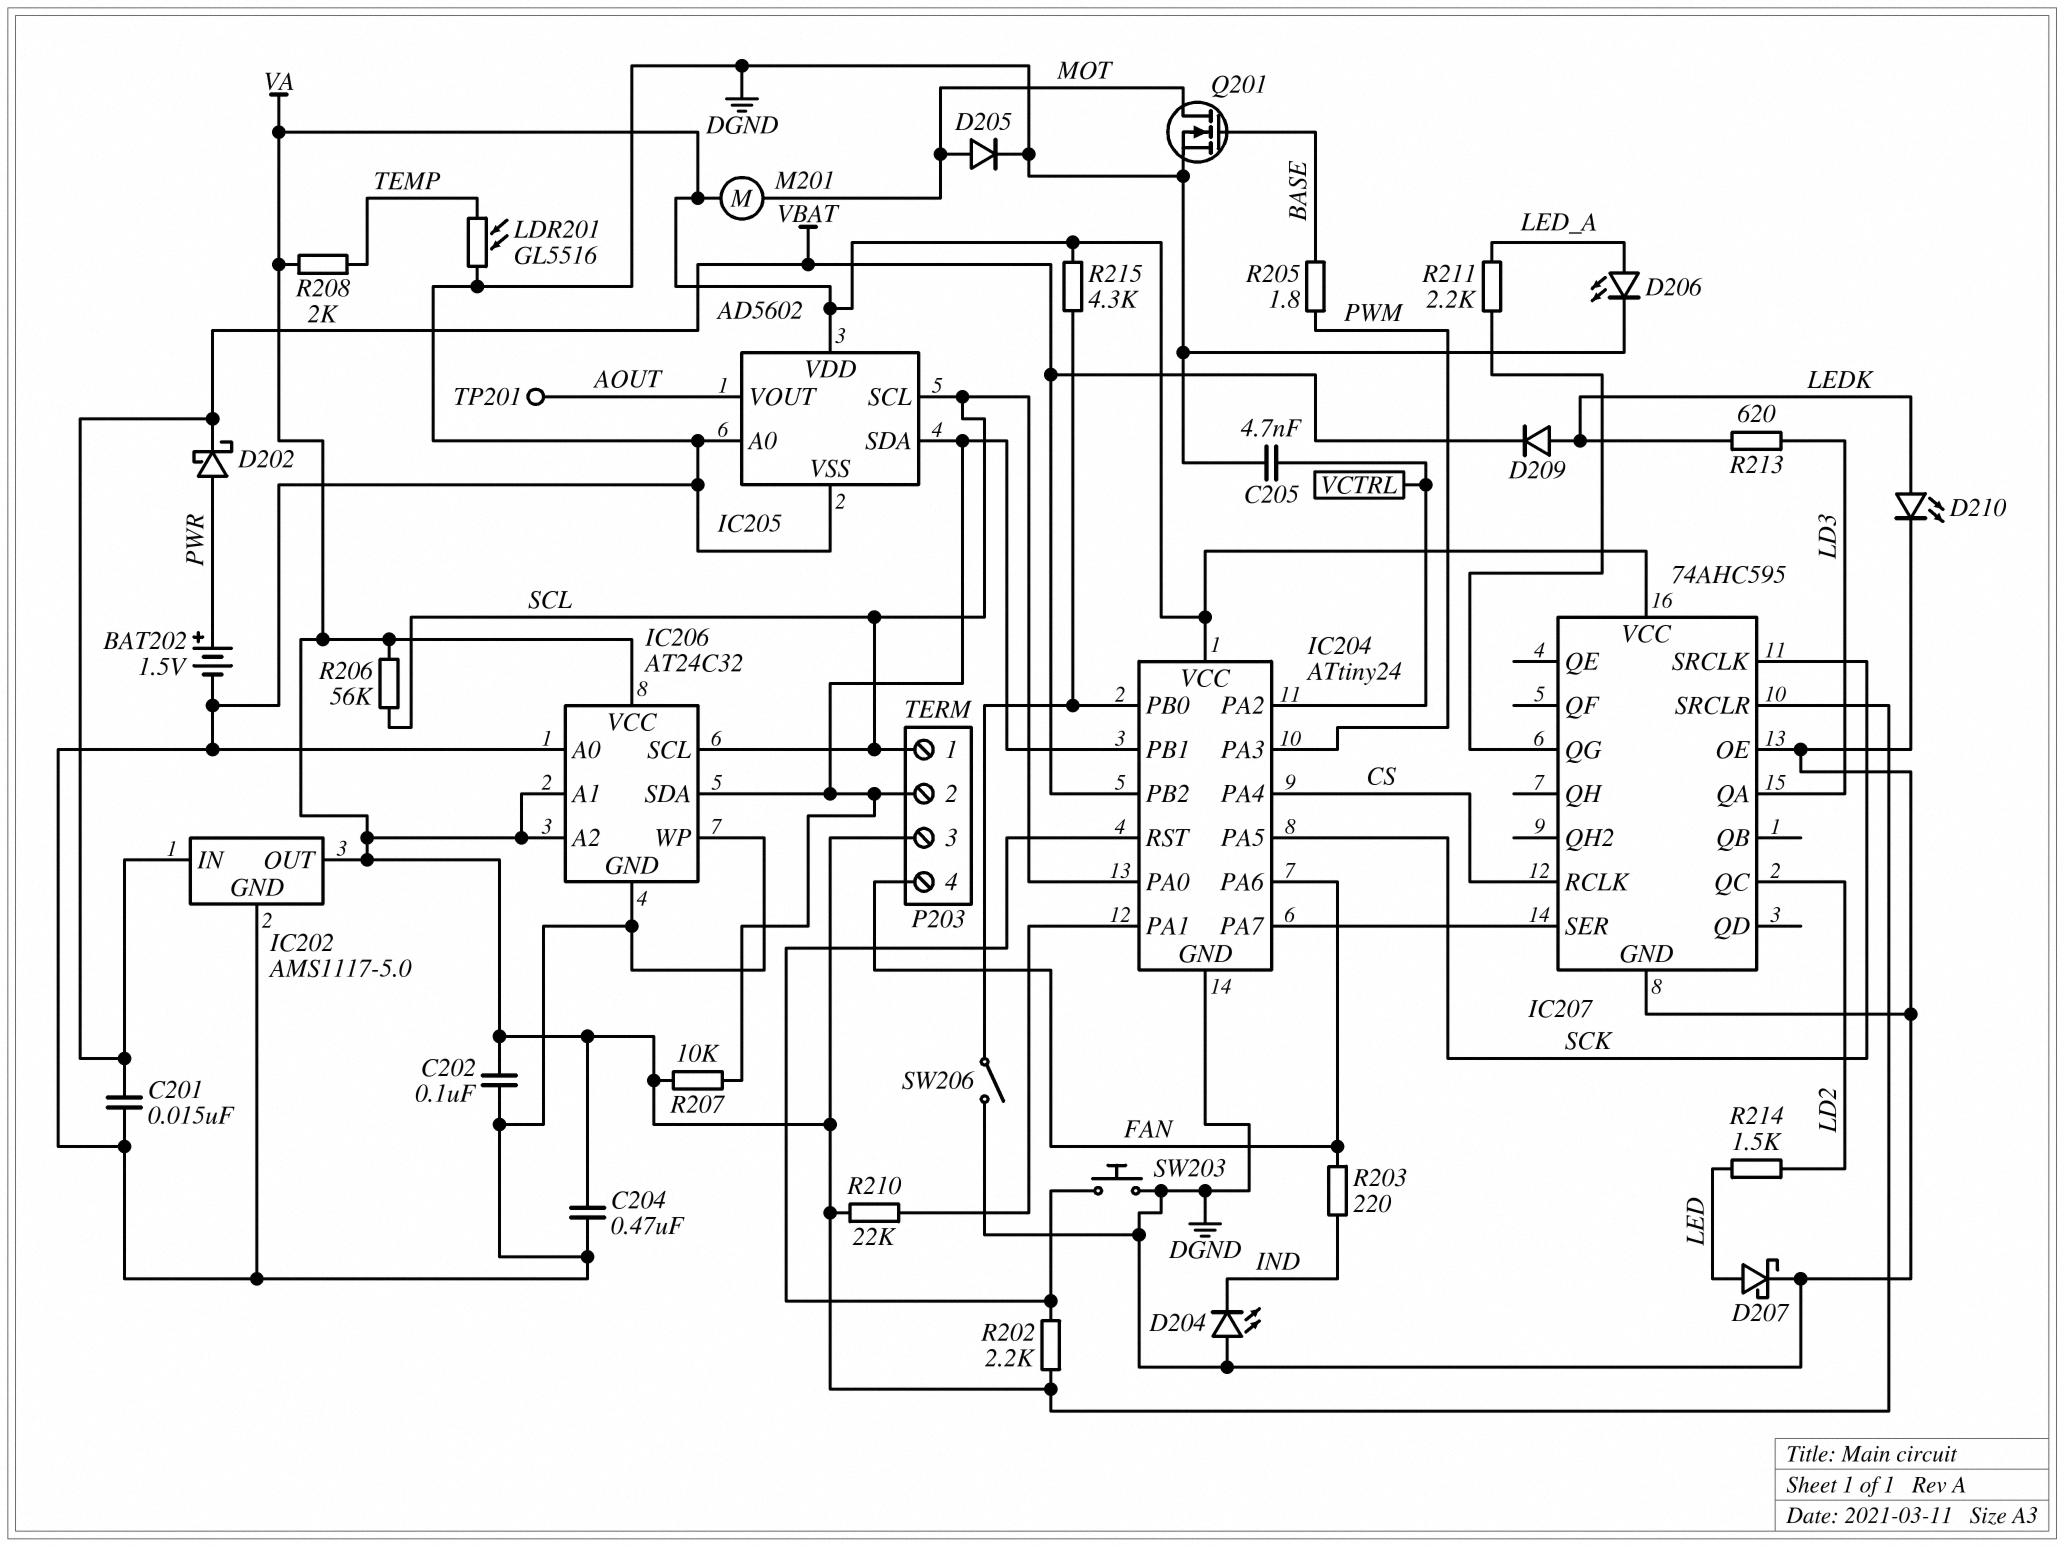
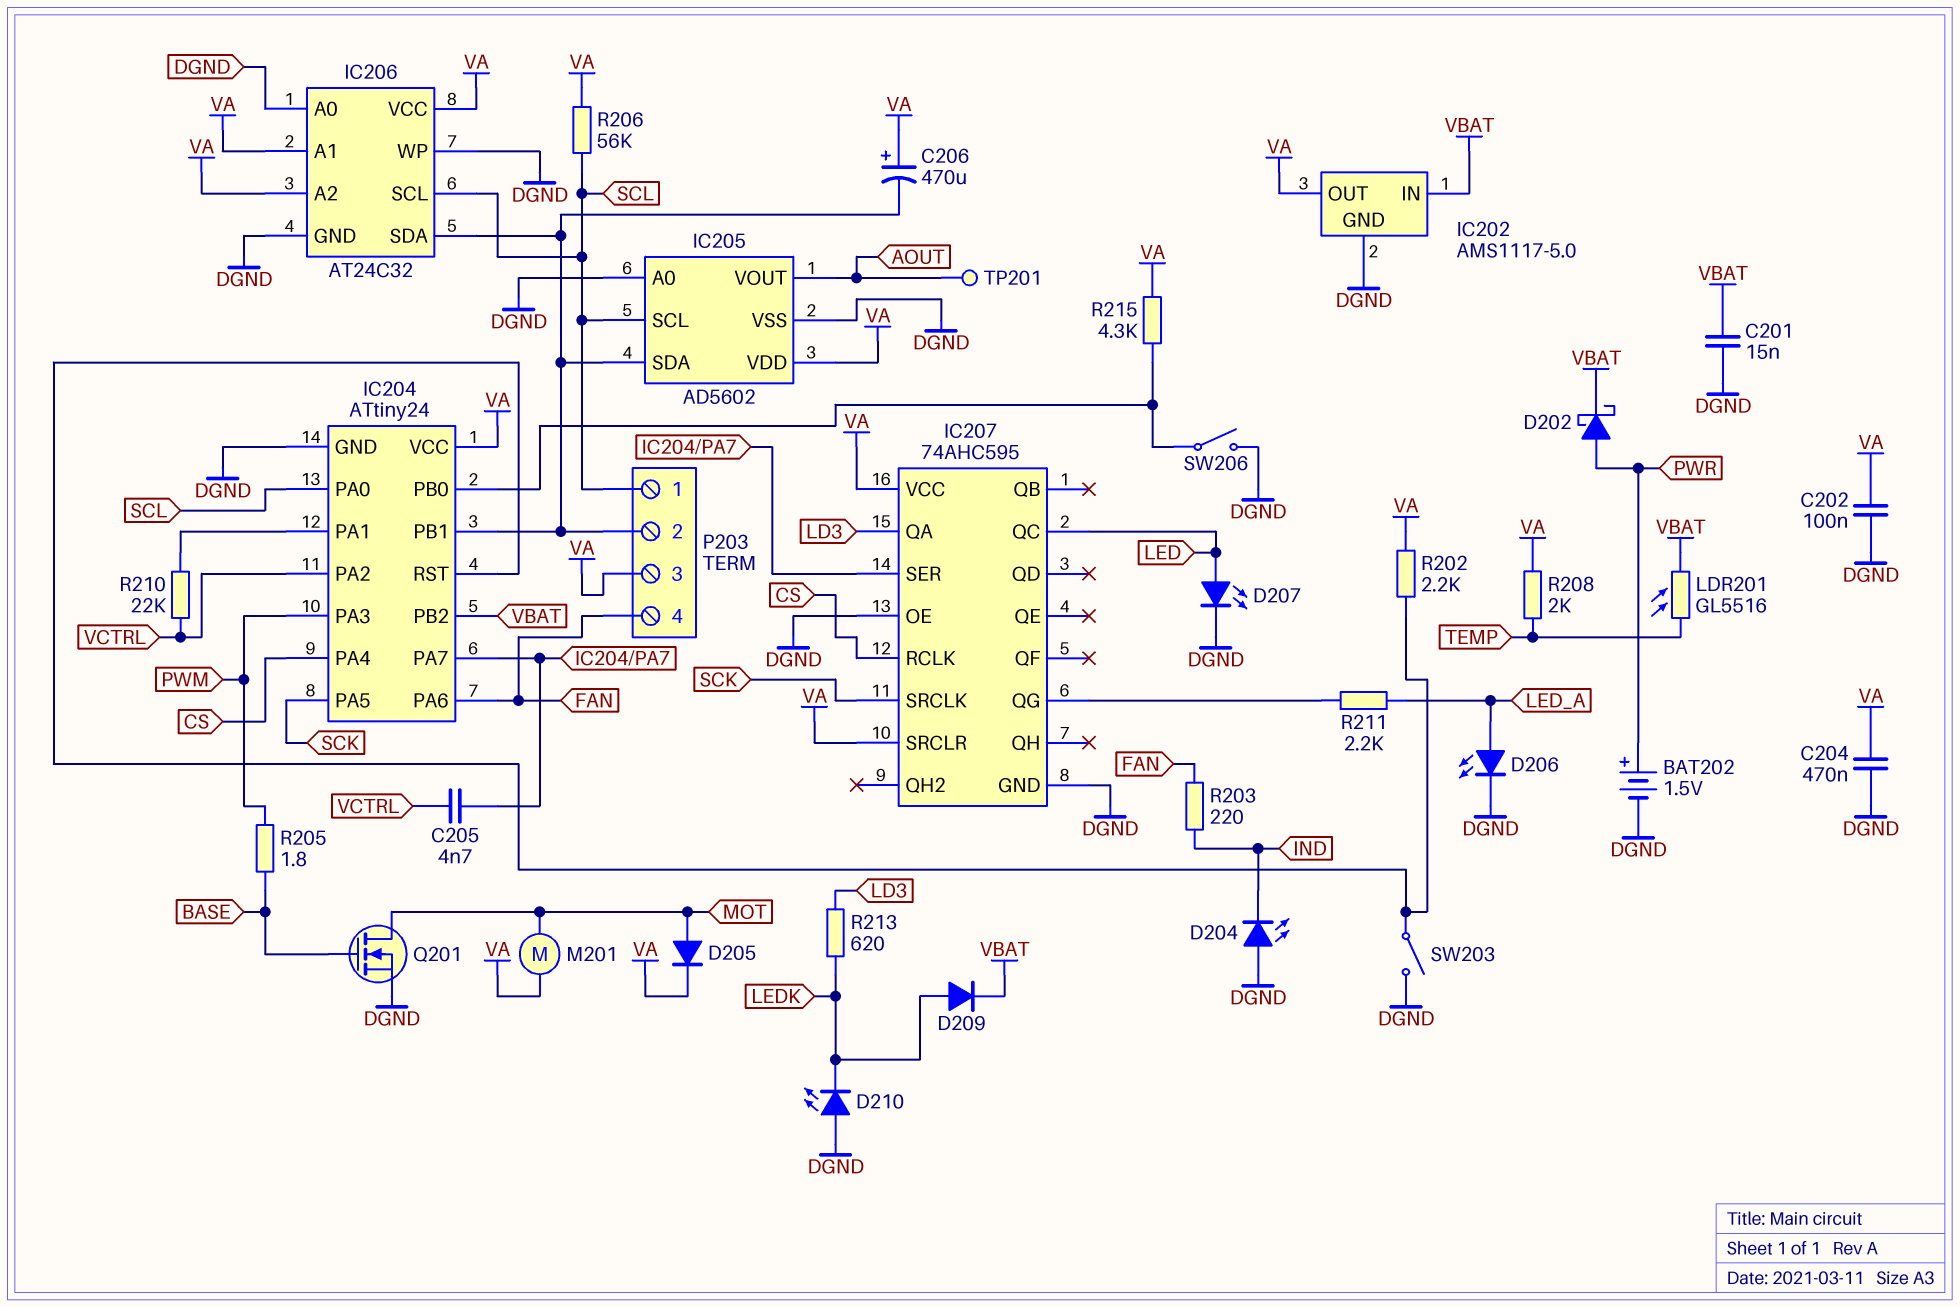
C205: 4.7nF (DGND, VCTRL) -> 4.7nF (IC204/PA7, VCTRL)
C206: none -> 470uF (plus VA, minus IC204/PB1)
D205: diode (A MOT, K DGND) -> diode (A MOT, K VA)
D207: schottky (A LED, K DGND) -> LED (A LED, K DGND)
D210: LED (A LEDK, K DGND) -> LED (A DGND, K LEDK)
IC207 pin QC: LD2 -> LED
LDR201: GL5516 (DGND, TEMP) -> GL5516 (TEMP, VBAT)
R207: 10k (IC204/PB1, VA) -> none
R210: 22k (IC204/PA1, VA) -> 22k (IC204/PA1, VCTRL)
R214: 1.5k (LD2, LED) -> none
SW203: button (DGND, IC204/RST) -> switch (DGND, IC204/RST)

